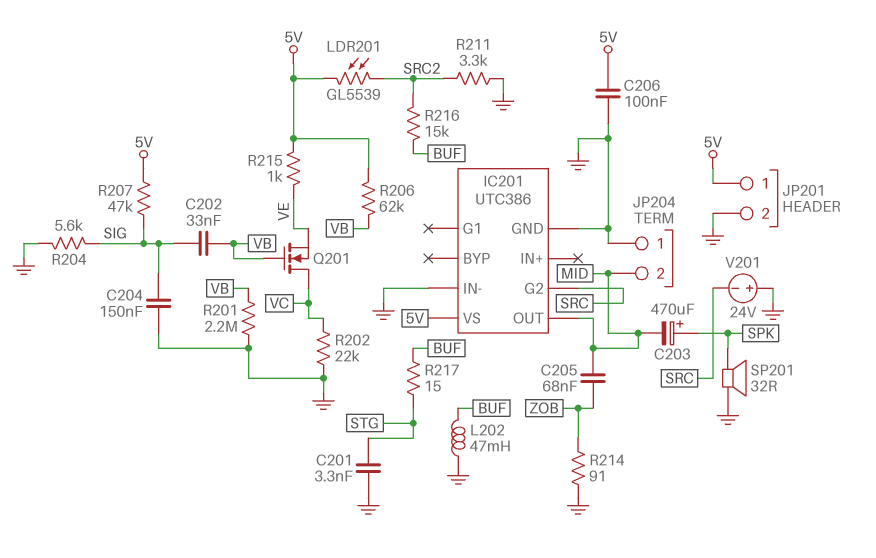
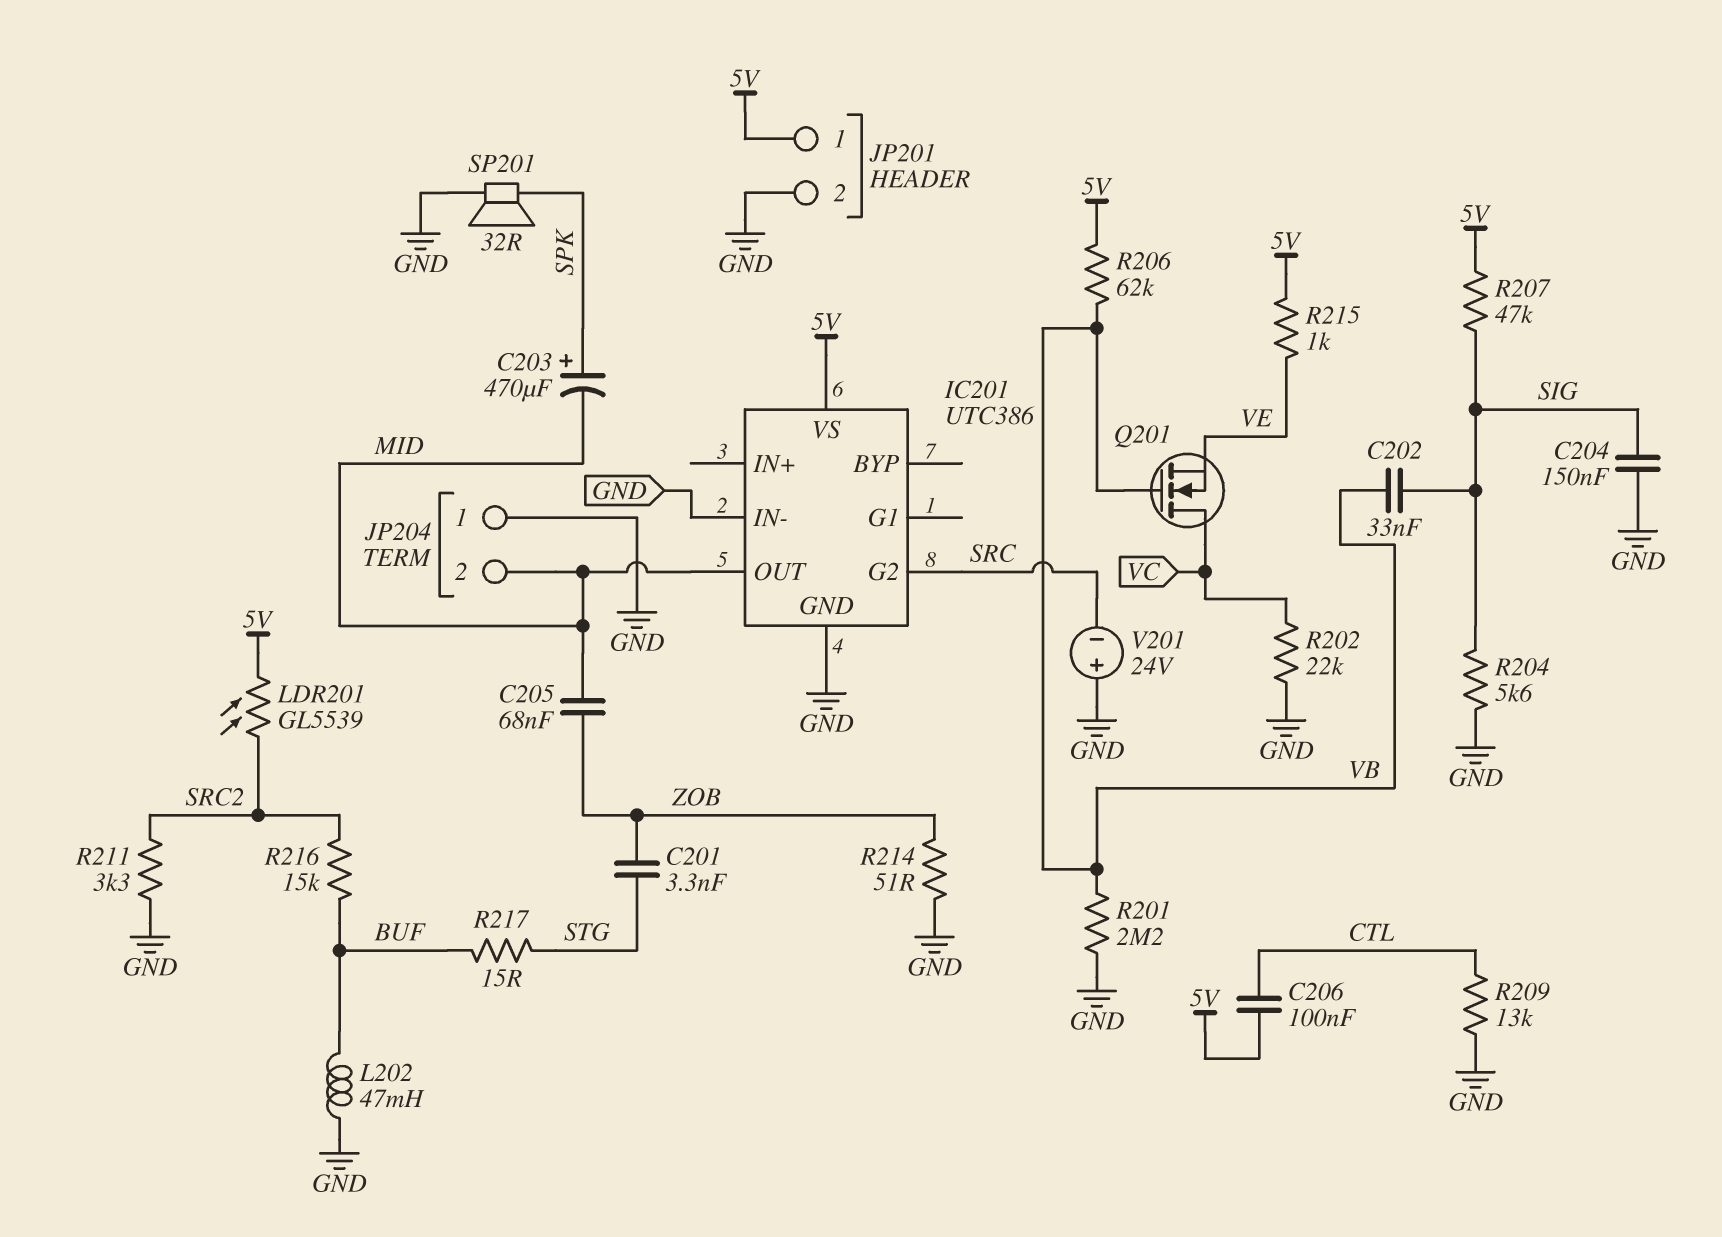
C201: 3.3nF (GND, STG) -> 3.3nF (STG, ZOB)
C206: 100nF (5V, GND) -> 100nF (5V, CTL)
R209: none -> 13k (CTL, GND)
R214: 91 (GND, ZOB) -> 51 (GND, ZOB)

